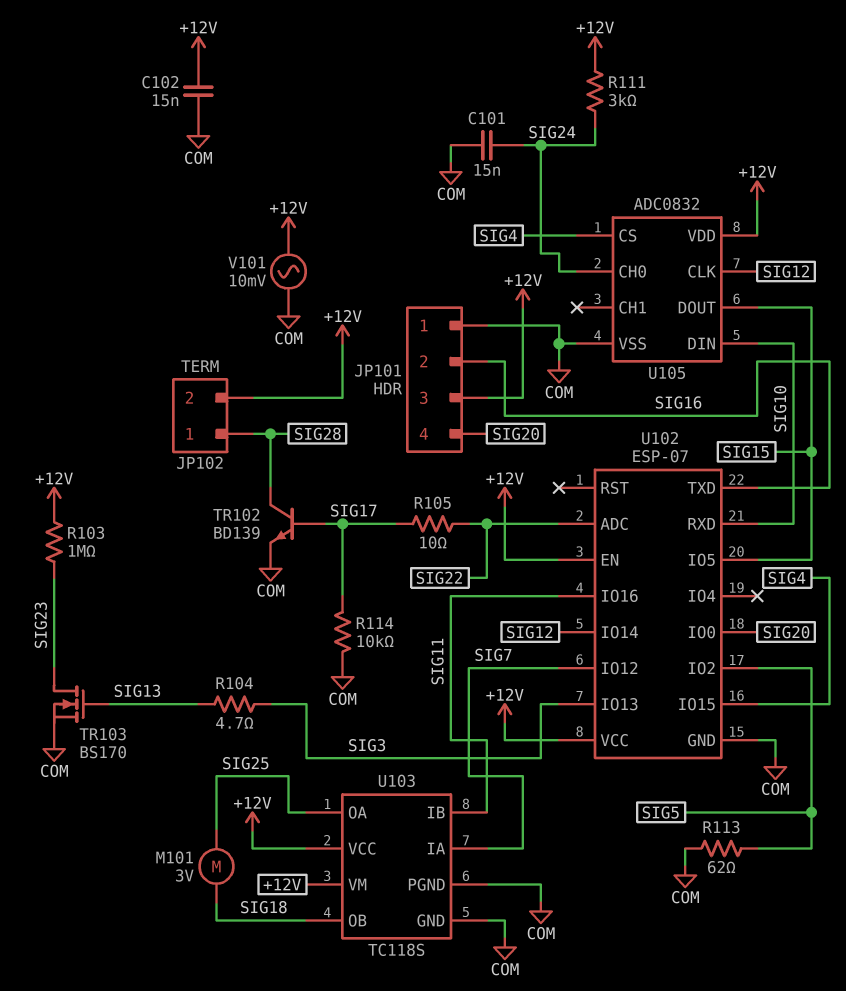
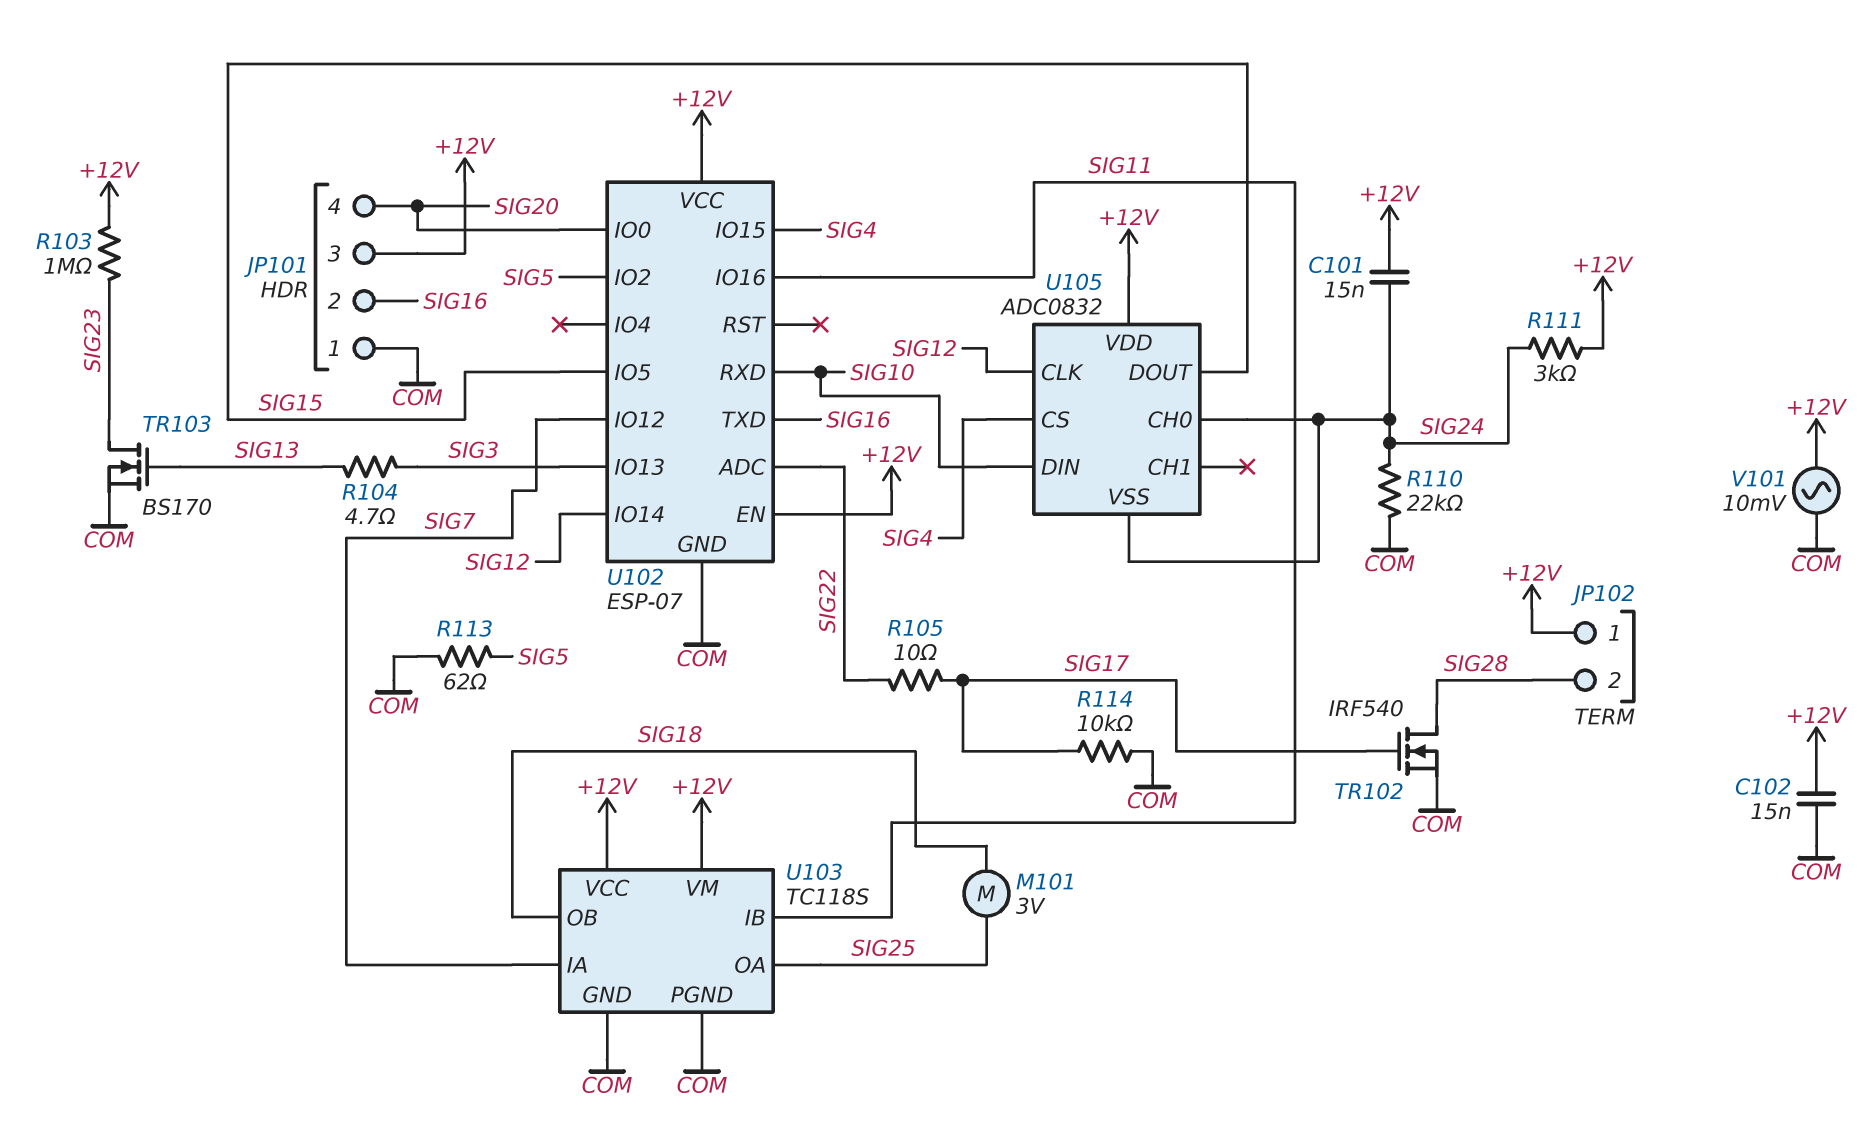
C101: 15nF (COM, SIG24) -> 15nF (+12V, SIG24)
JP102 pin 1: SIG28 -> +12V
JP102 pin 2: +12V -> SIG28
R110: none -> 22k (COM, SIG24)
TR102: NPN BD139 (B SIG17, C SIG28, E COM) -> NMOS IRF540 (G SIG17, D SIG28, S COM)
U105 pin VSS: COM -> SIG24

